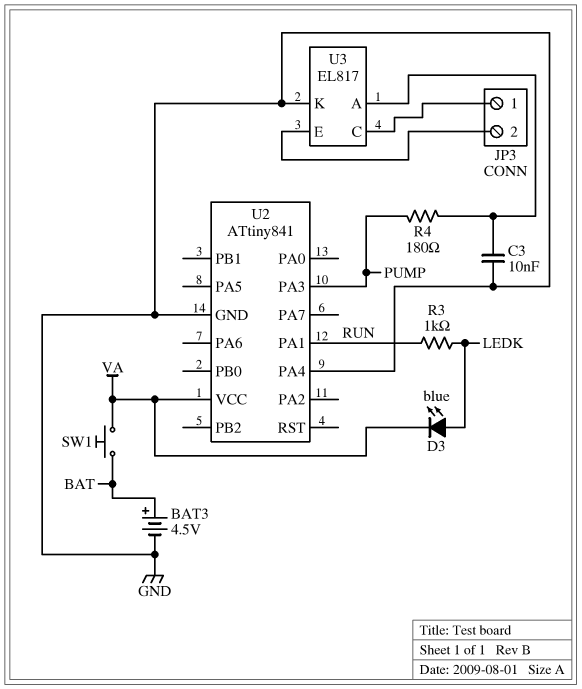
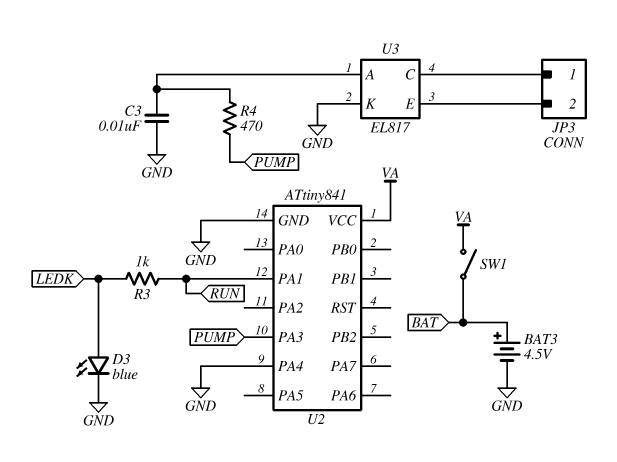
D3: LED blue (A LEDK, K VA) -> LED blue (A LEDK, K GND)
R4: 180 (PUMP, U3/A) -> 470 (PUMP, U3/A)
SW1: button (BAT, VA) -> switch (BAT, VA)

